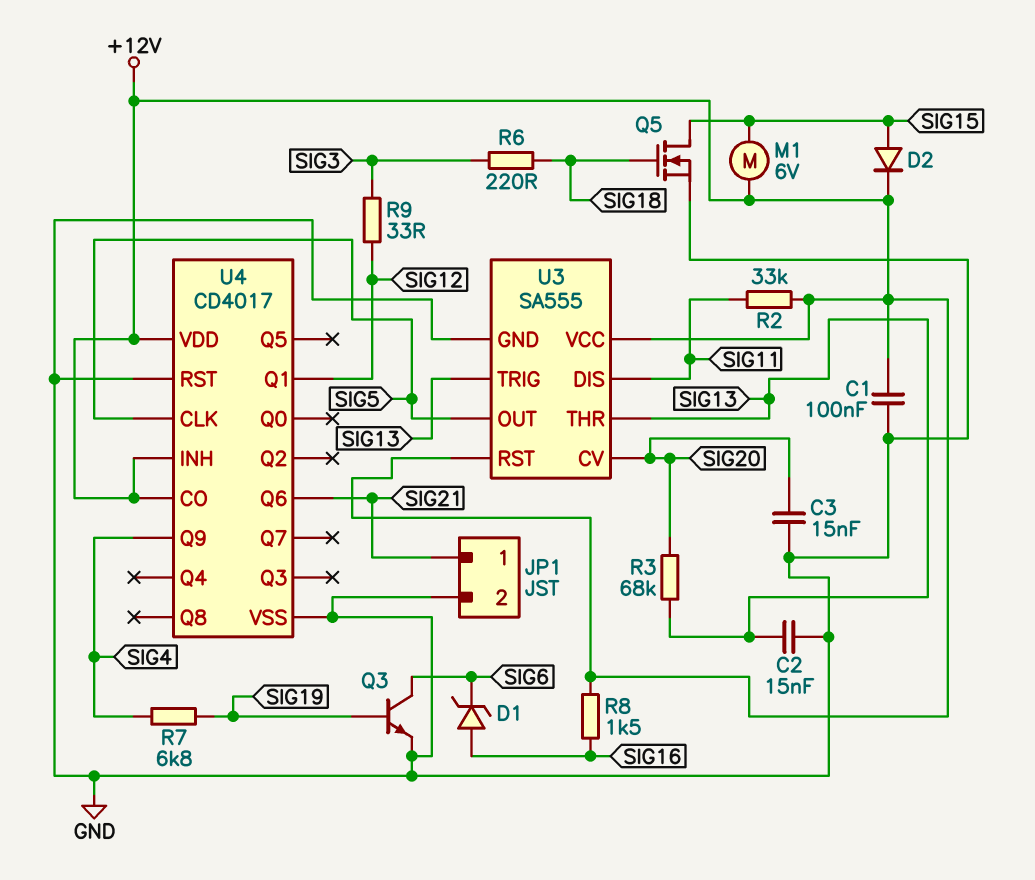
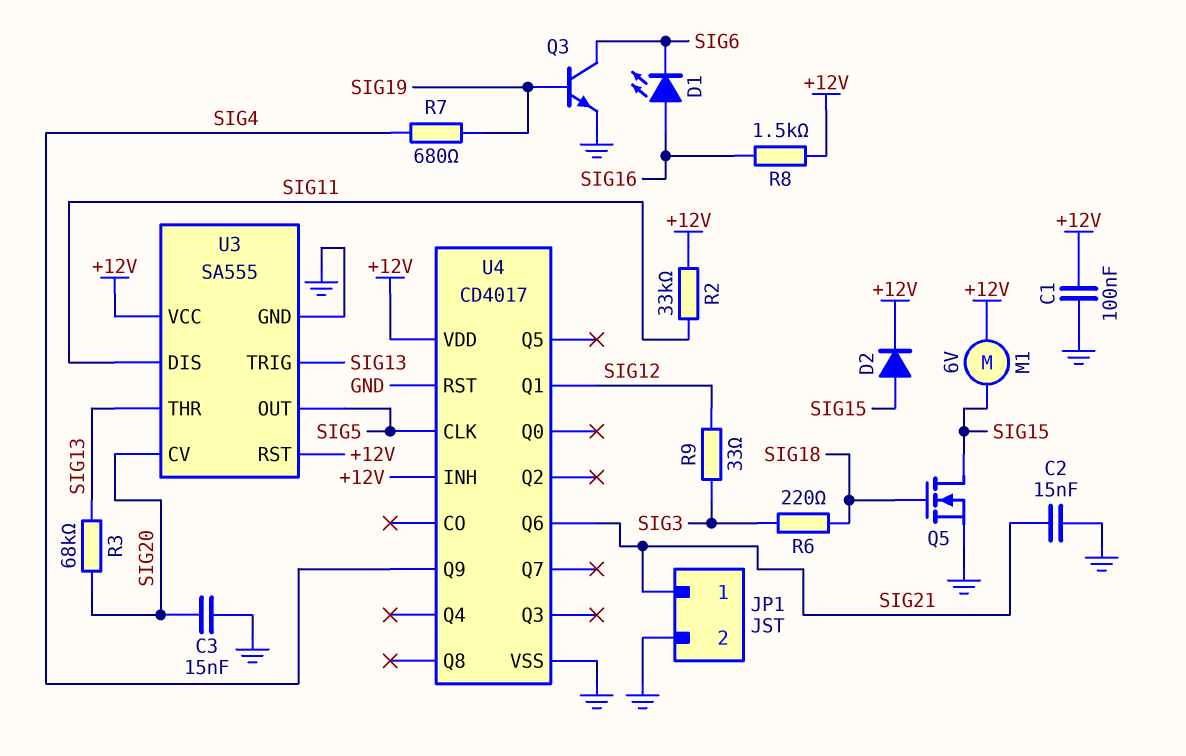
C2: 15nF (GND, SIG13) -> 15nF (GND, SIG21)
D1: zener (A SIG16, K SIG6) -> LED (A SIG16, K SIG6)
R7: 6.8k (SIG4, SIG19) -> 680 (SIG4, SIG19)
U4 pin CO: +12V -> none

